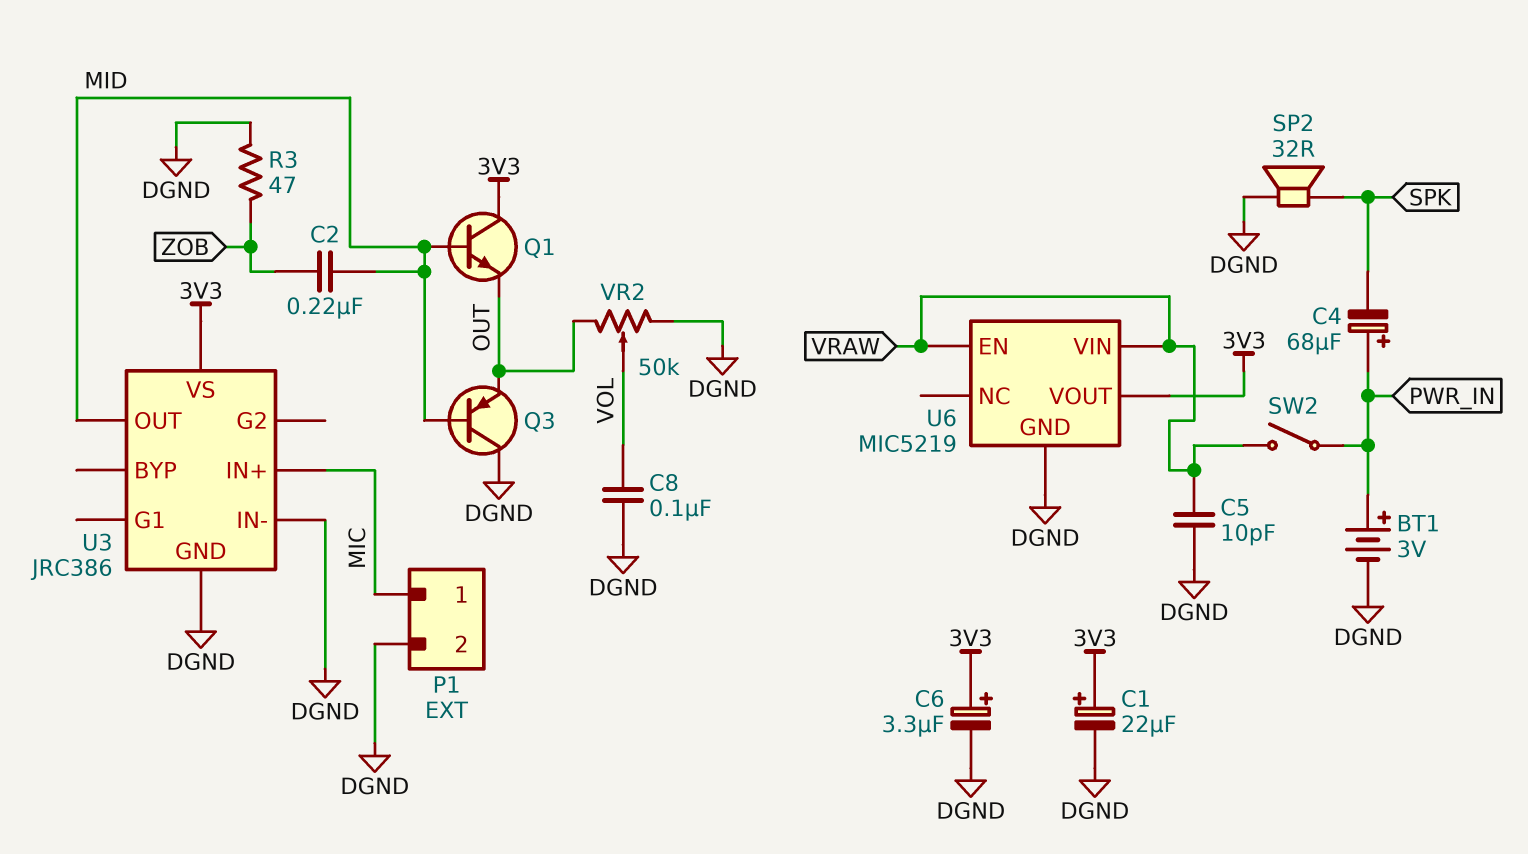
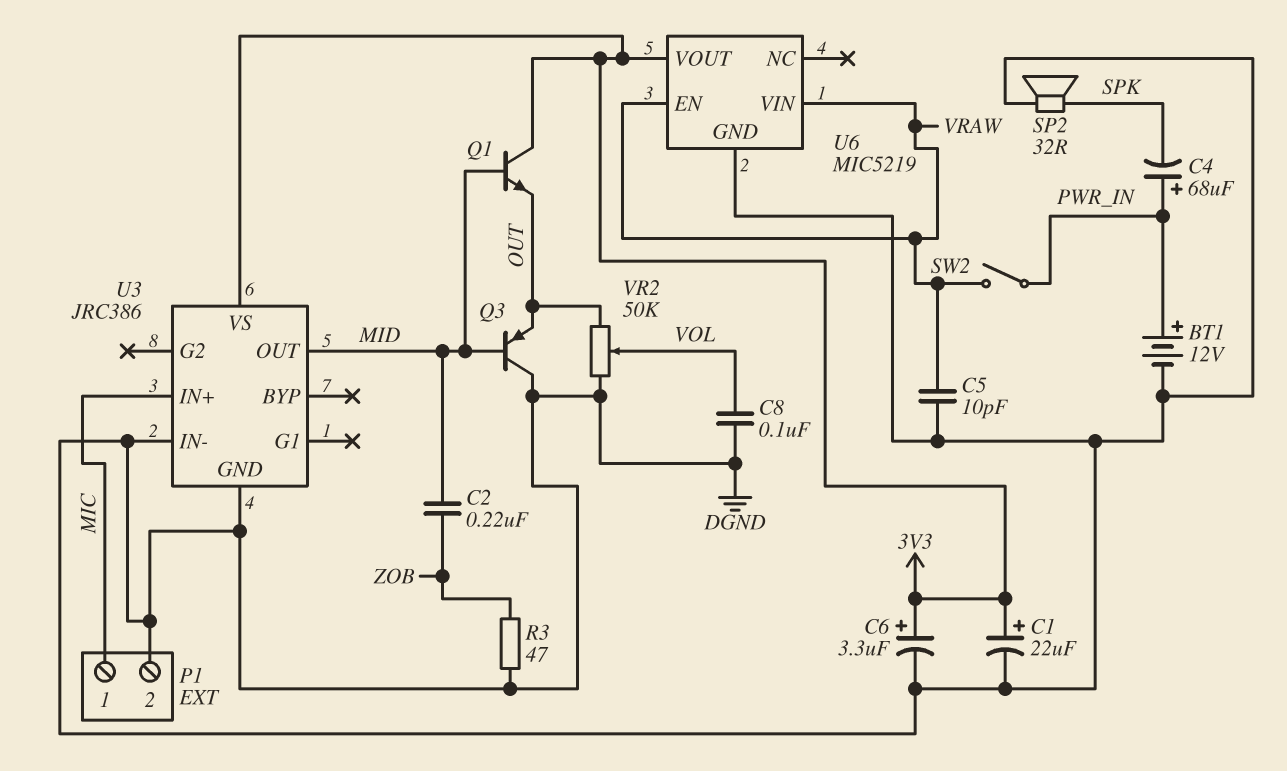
BT1: 3V (plus PWR_IN, minus DGND) -> 12V (plus PWR_IN, minus DGND)

